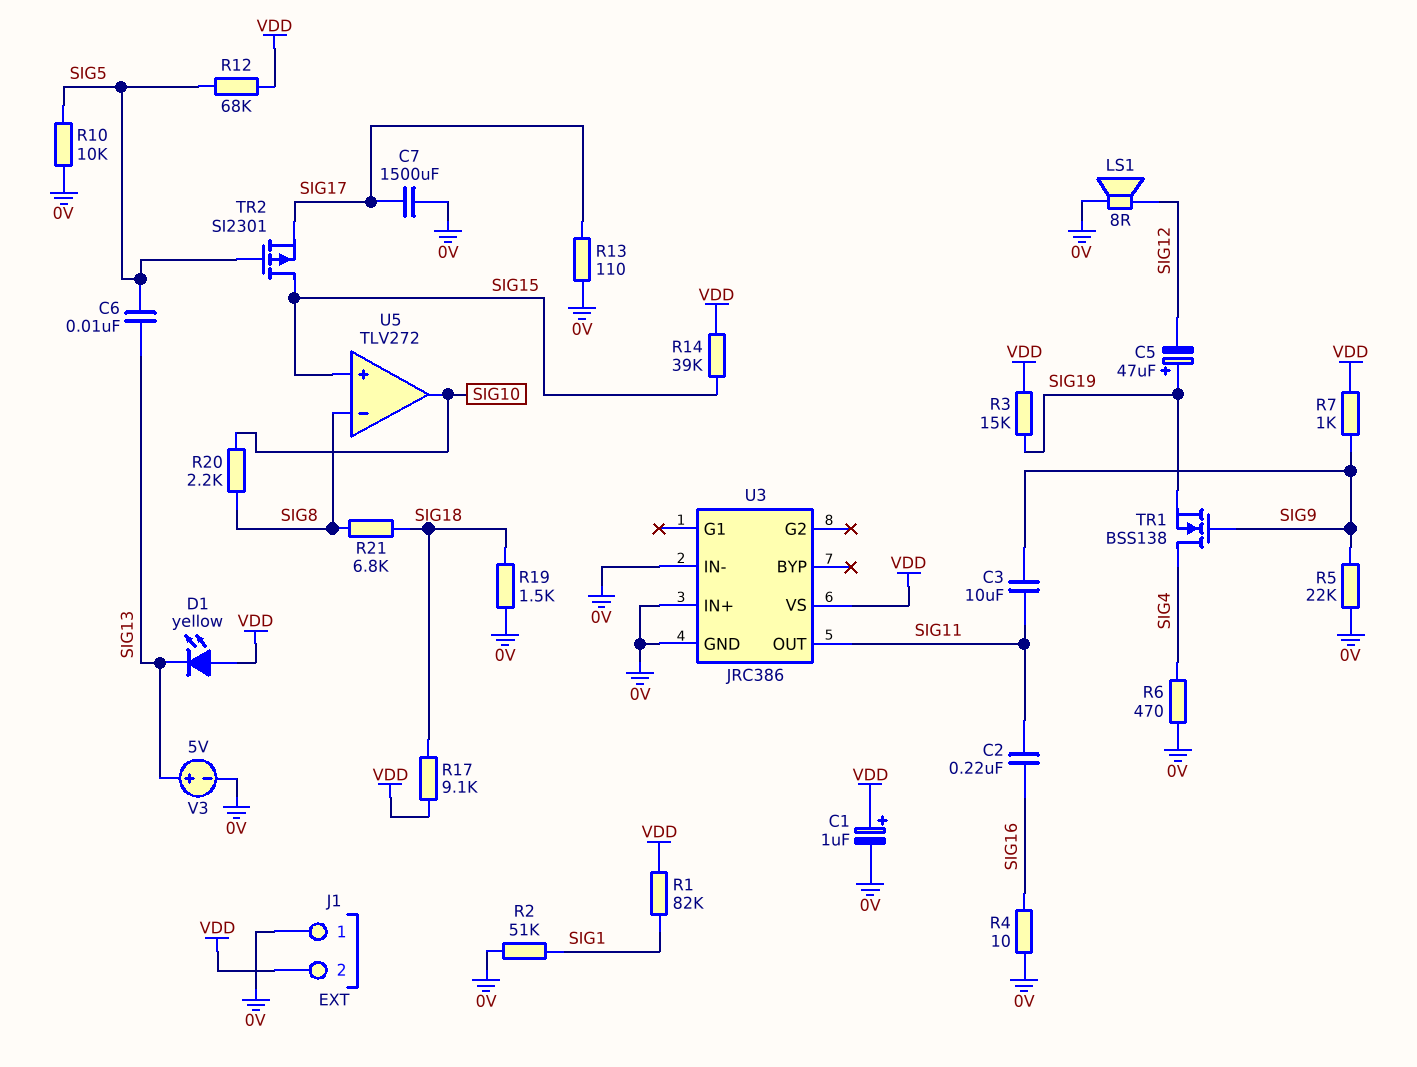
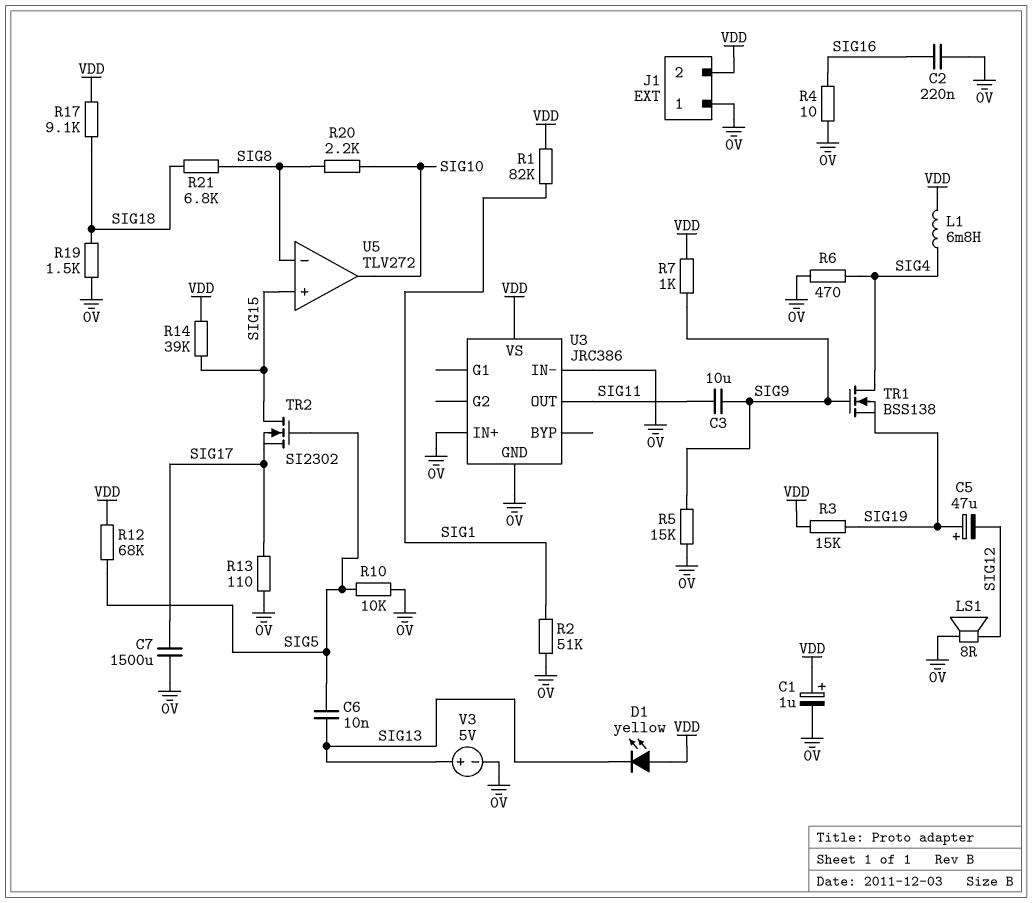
C2: 220nF (SIG11, SIG16) -> 220nF (0V, SIG16)
L1: none -> 6.8mH (SIG4, VDD)
R5: 22k (0V, SIG9) -> 15k (0V, SIG9)
TR2: PMOS SI2301 (G SIG5, D SIG15, S SIG17) -> NMOS SI2302 (G SIG5, D SIG15, S SIG17)

